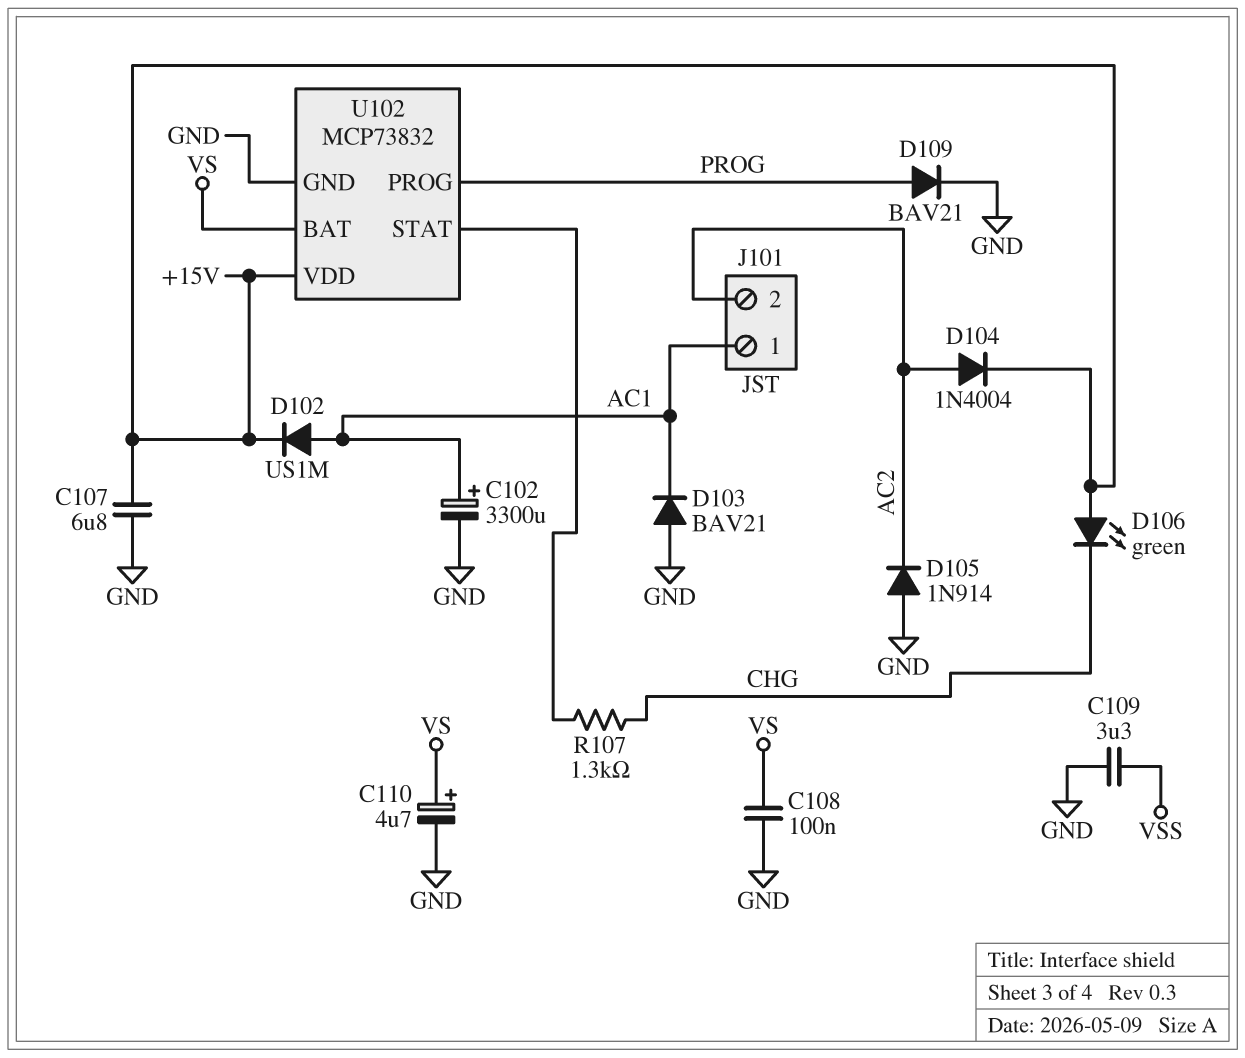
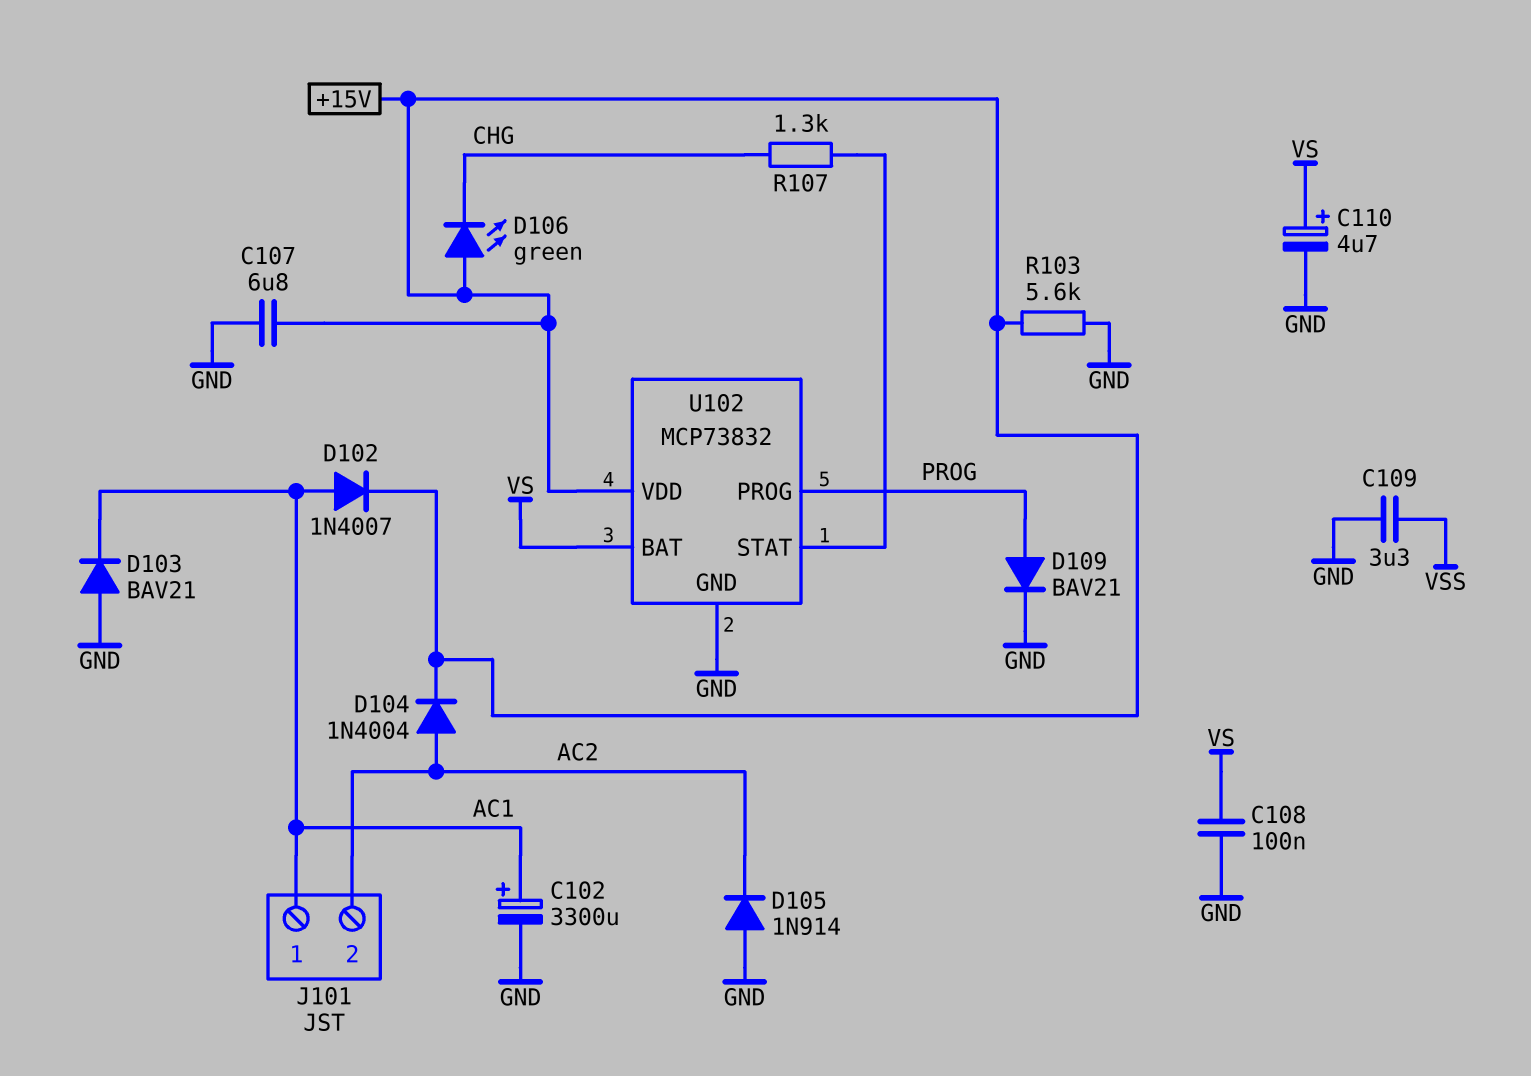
D102: diode US1M (A AC1, K +15V) -> diode 1N4007 (A AC1, K +15V)
R103: none -> 5.6k (+15V, GND)

